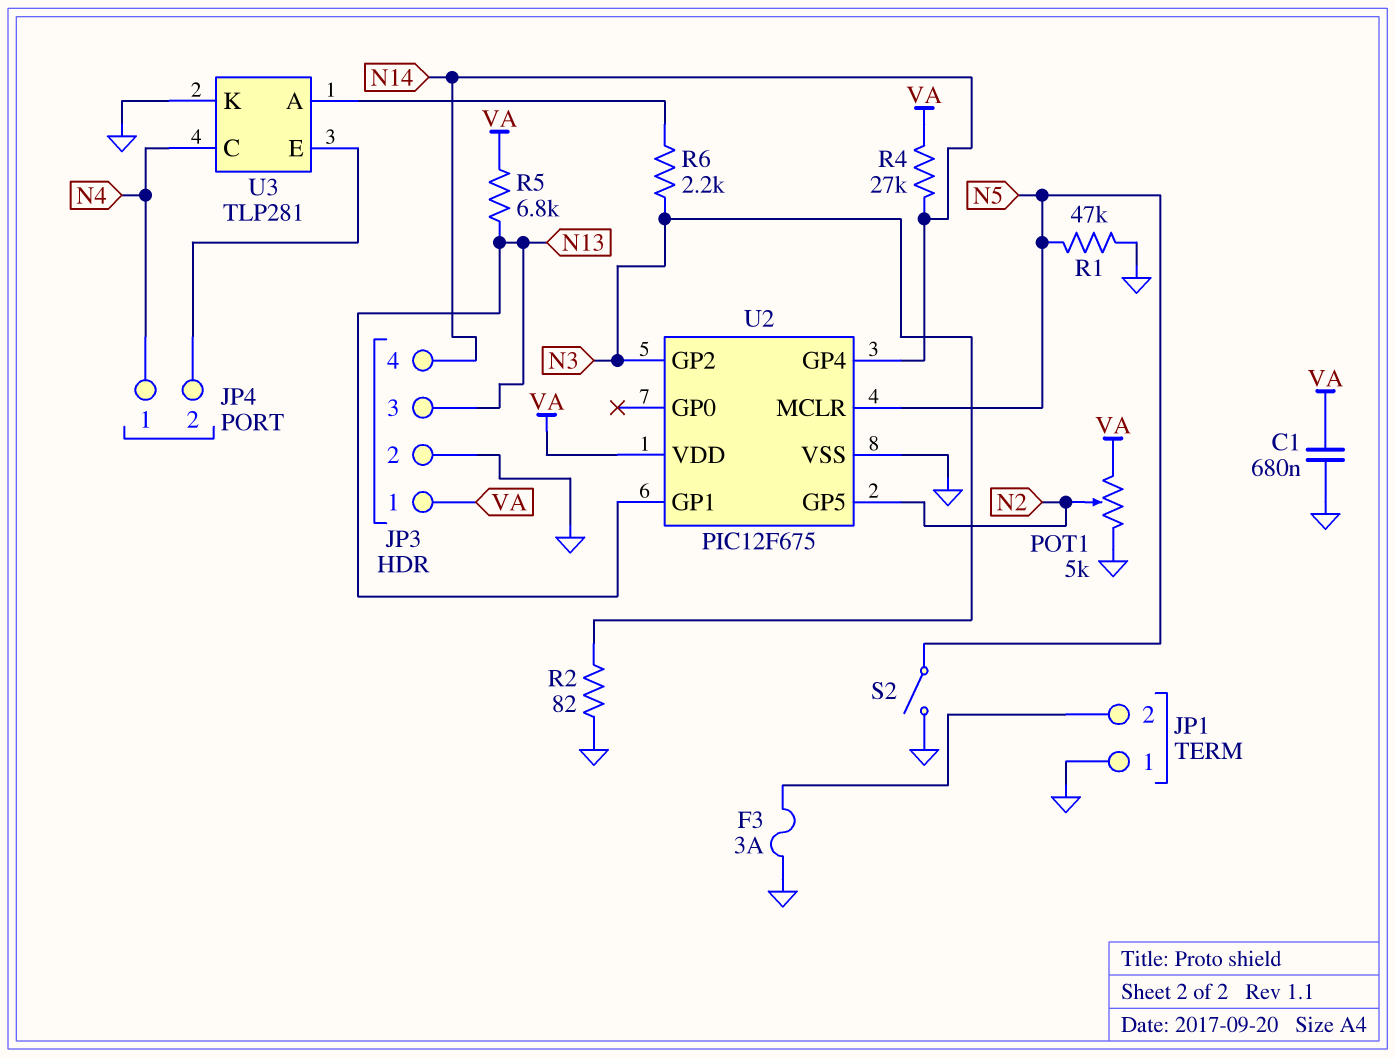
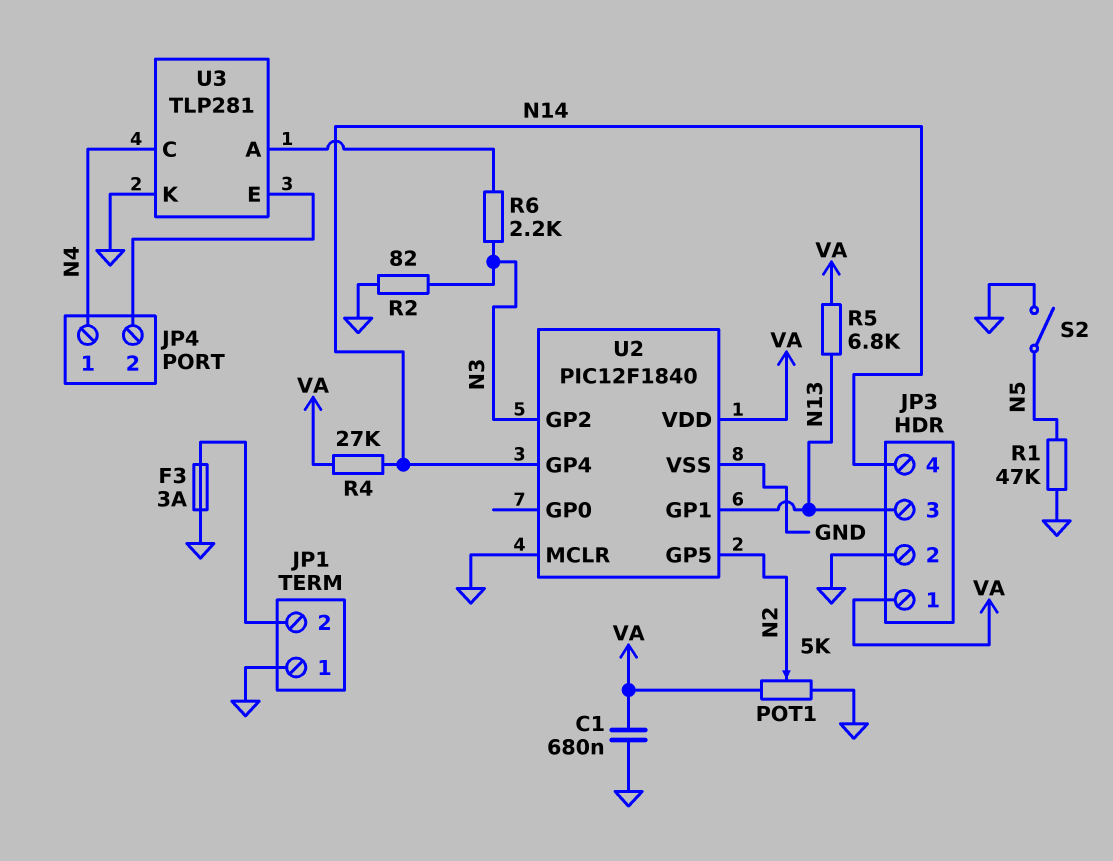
U2: PIC12F675 -> PIC12F1840
U2 pin MCLR: N5 -> GND

